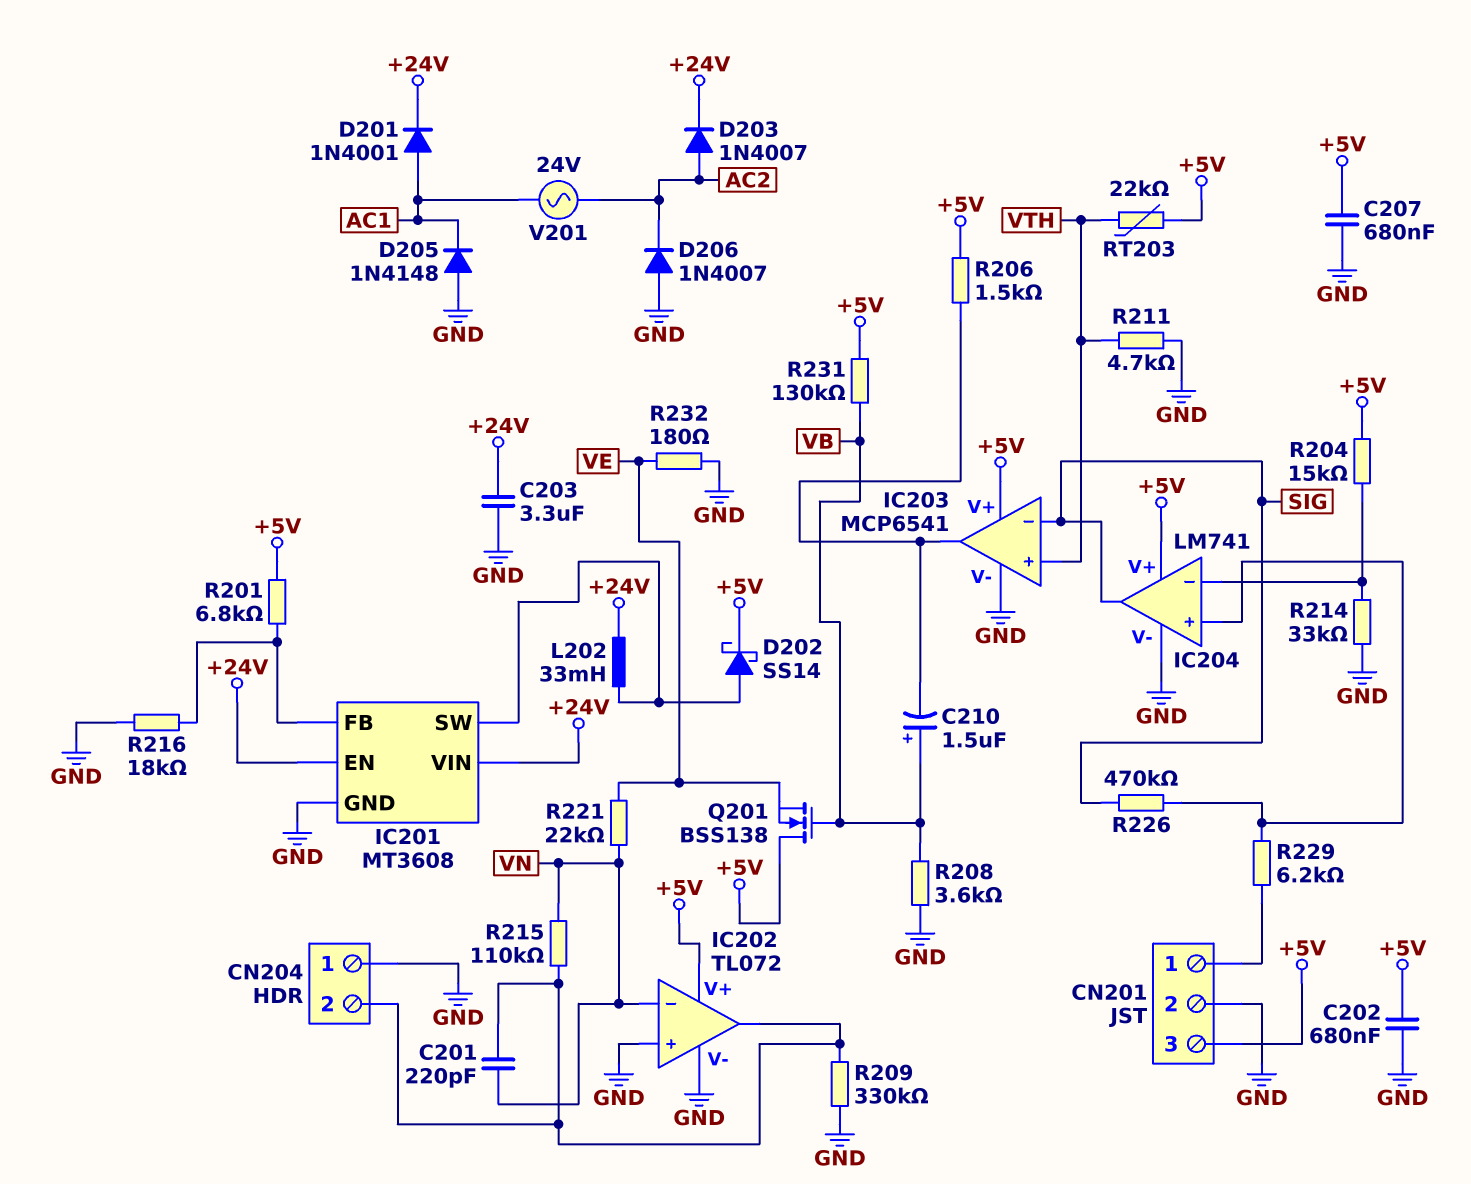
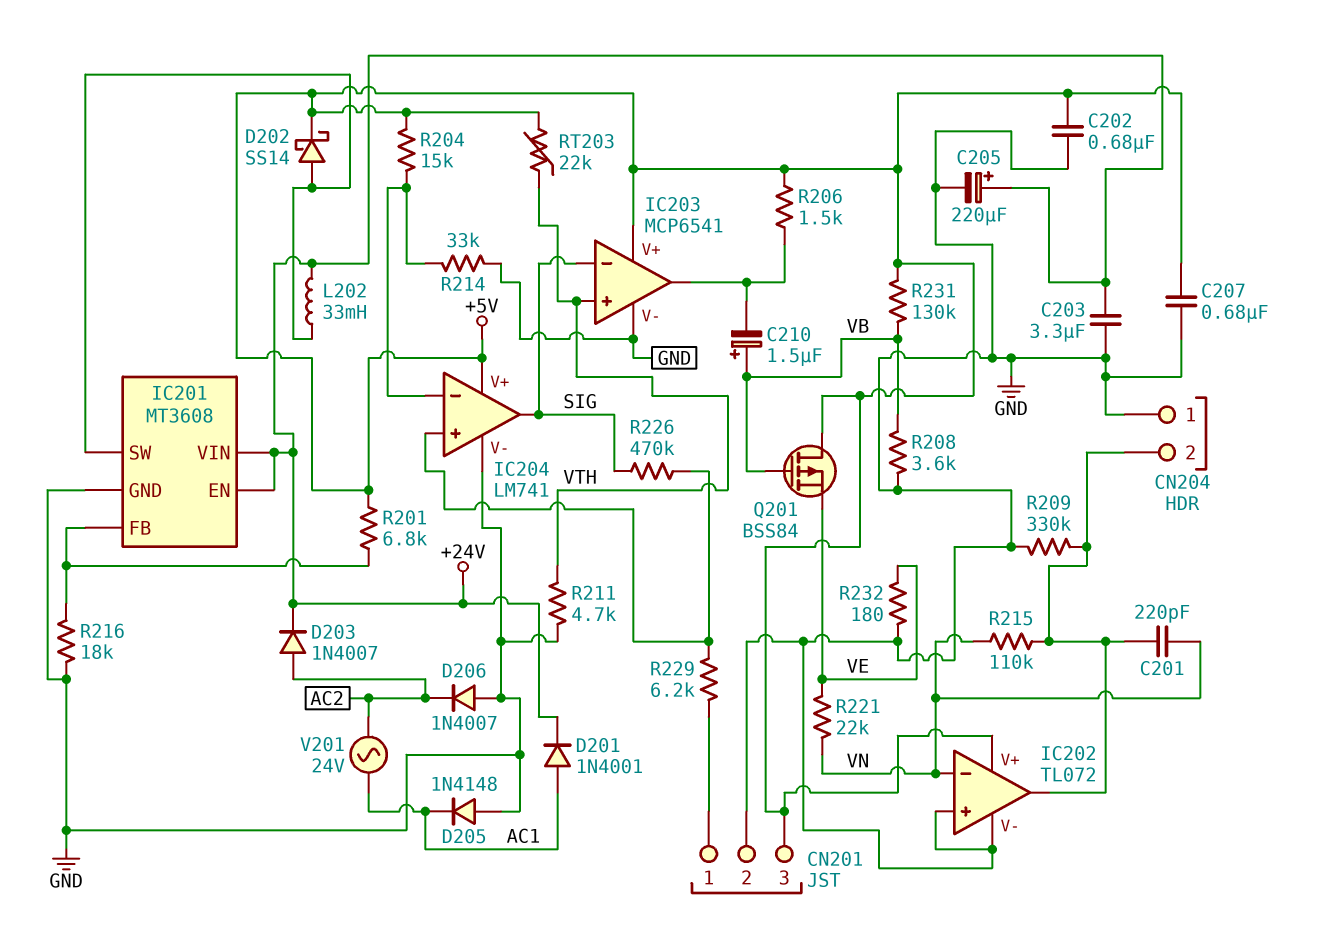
C205: none -> 220uF (plus +24V, minus GND)
Q201: NMOS BSS138 (G VB, D +5V, S VE) -> PMOS BSS84 (G VB, D +5V, S VE)

